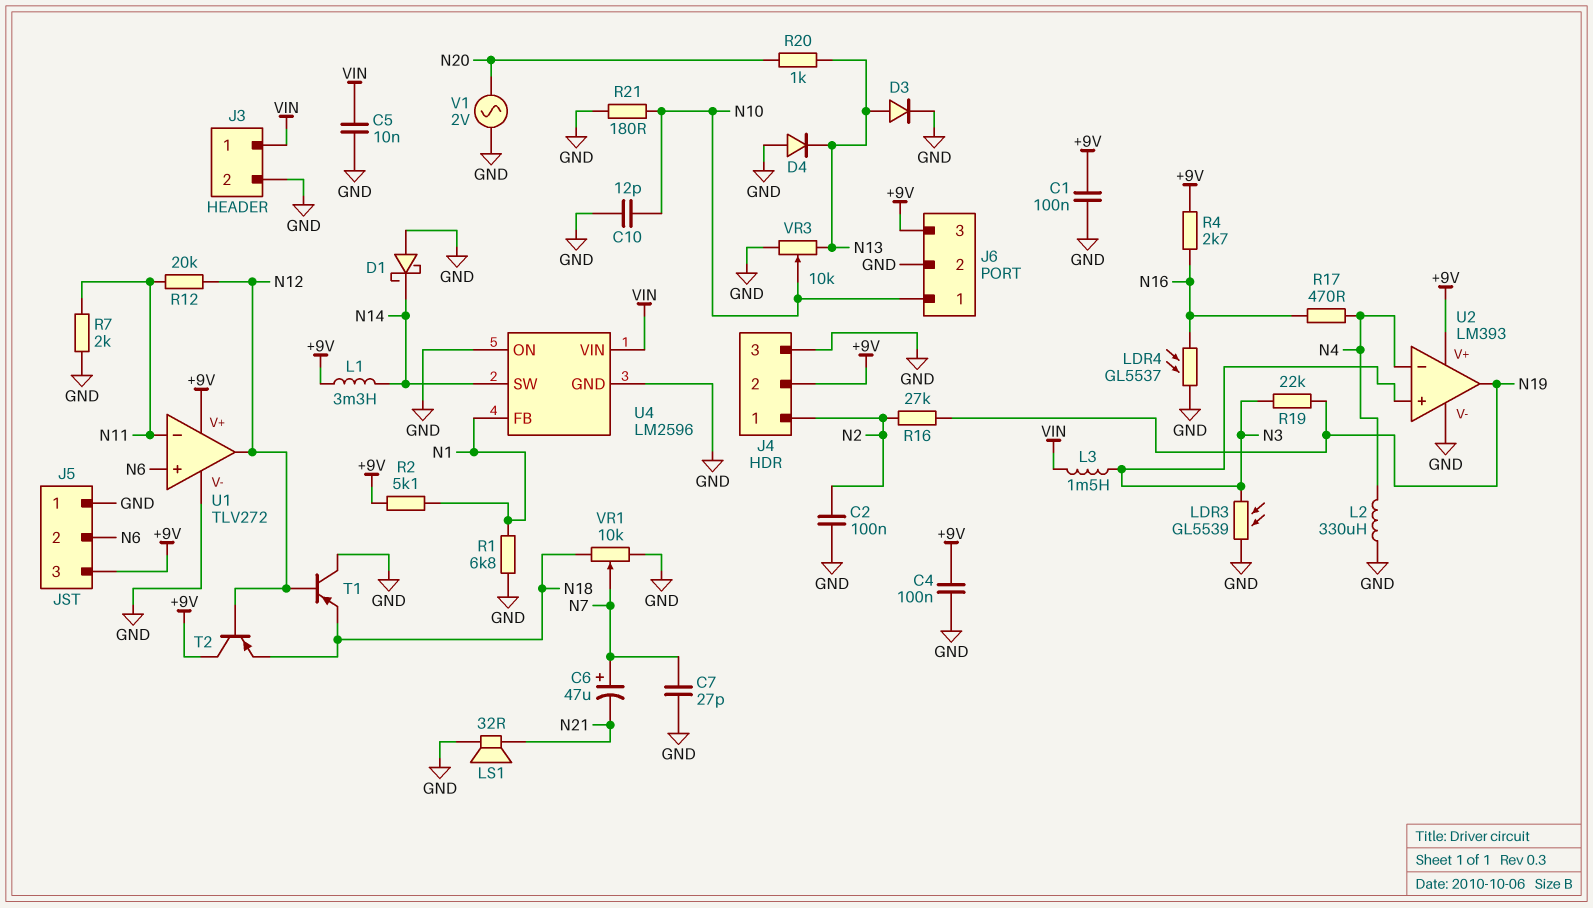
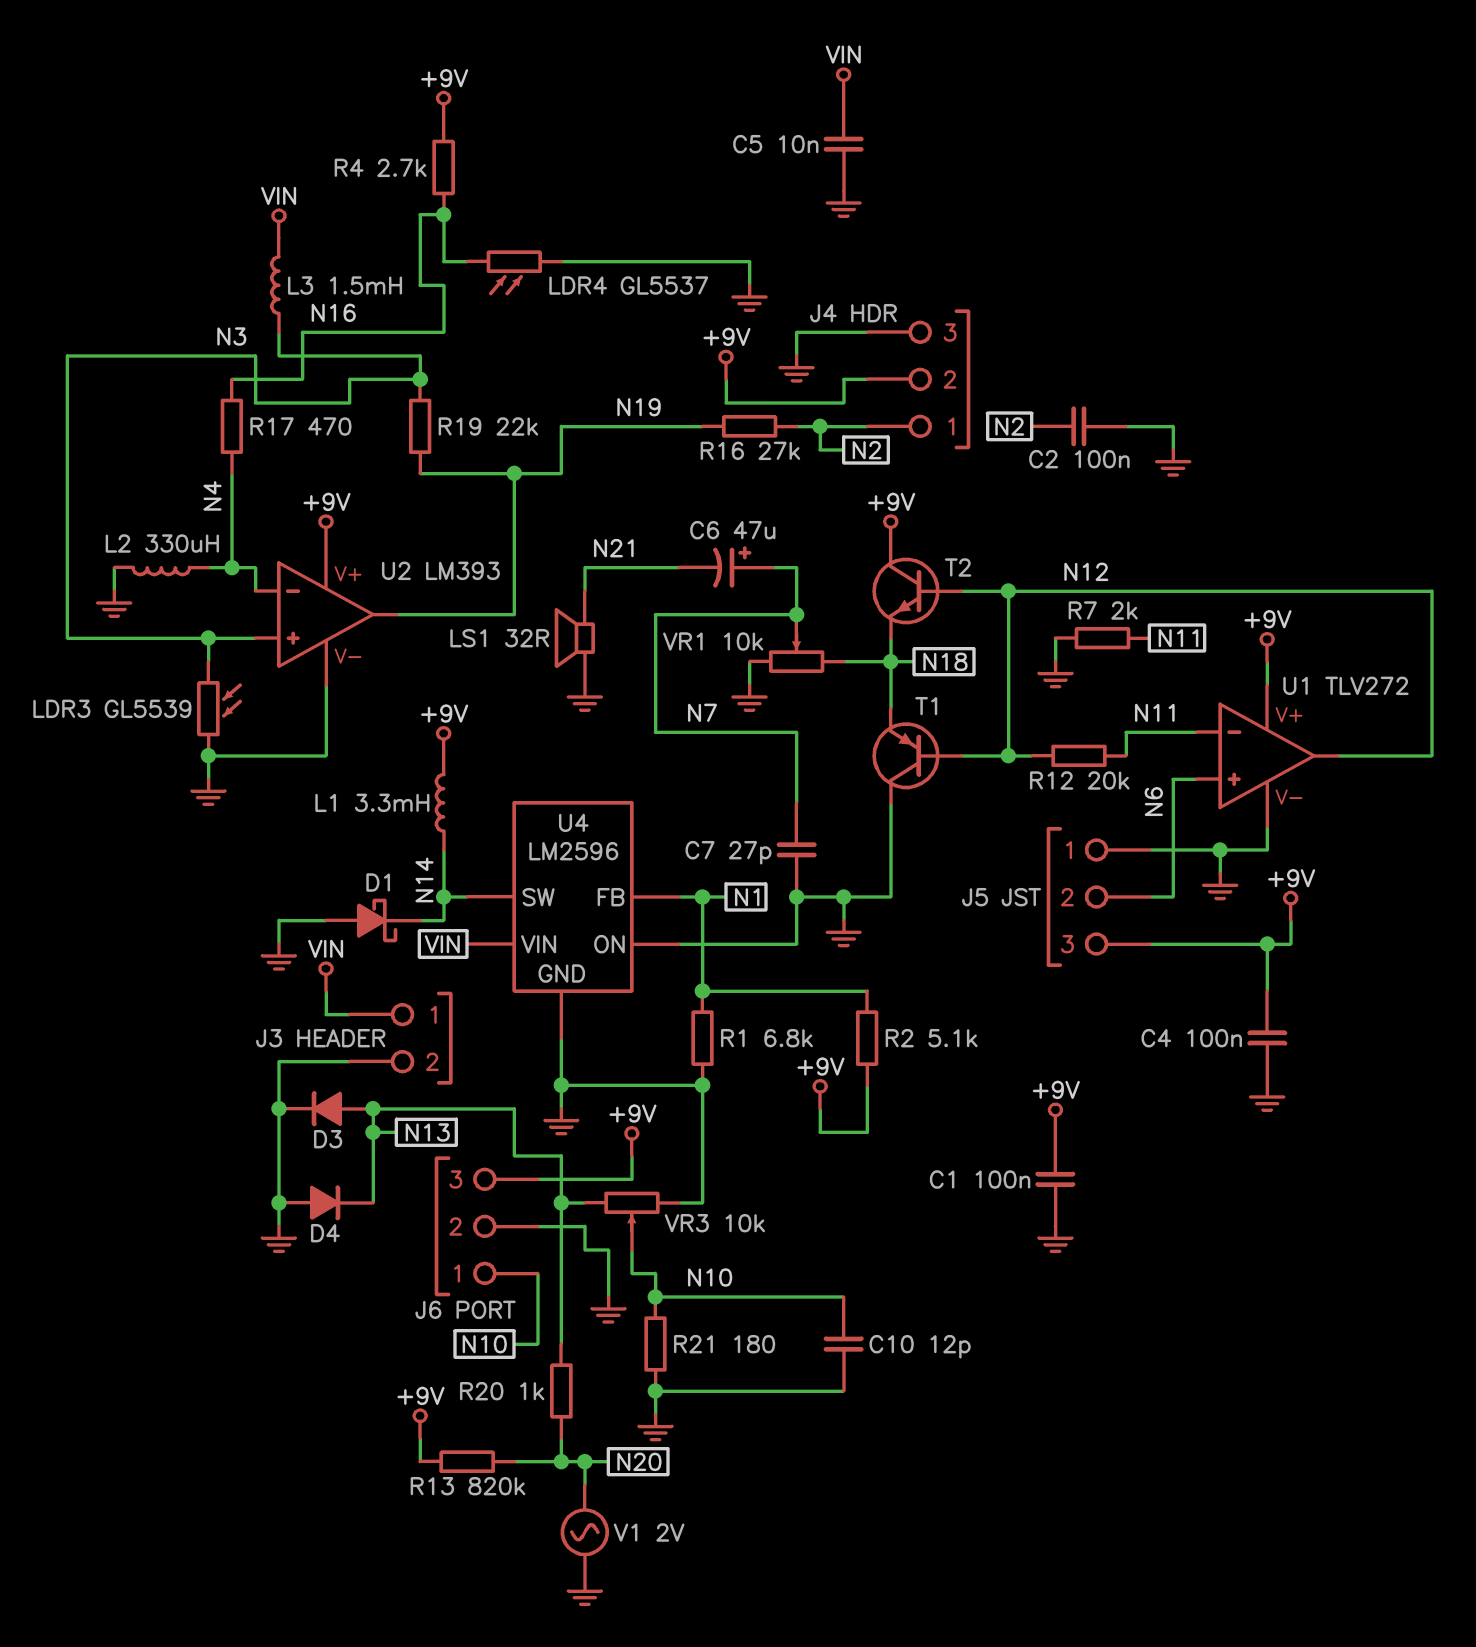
R13: none -> 820k (+9V, N20)
T2: PNP (B N12, C +9V, E N18) -> NPN (B N12, C +9V, E N18)

